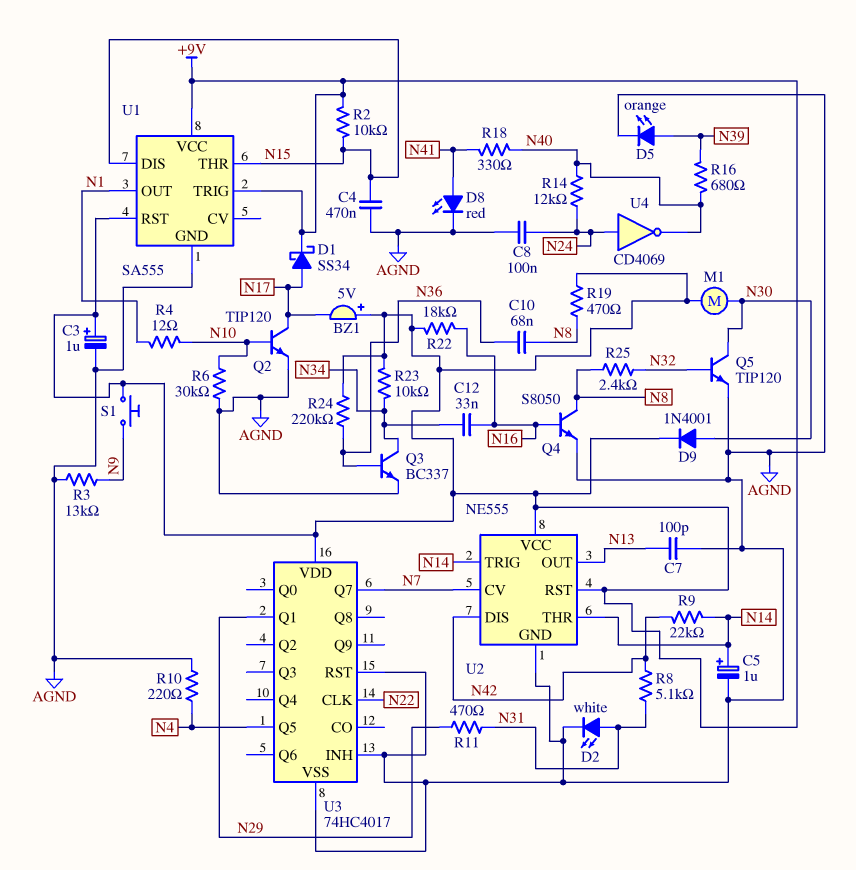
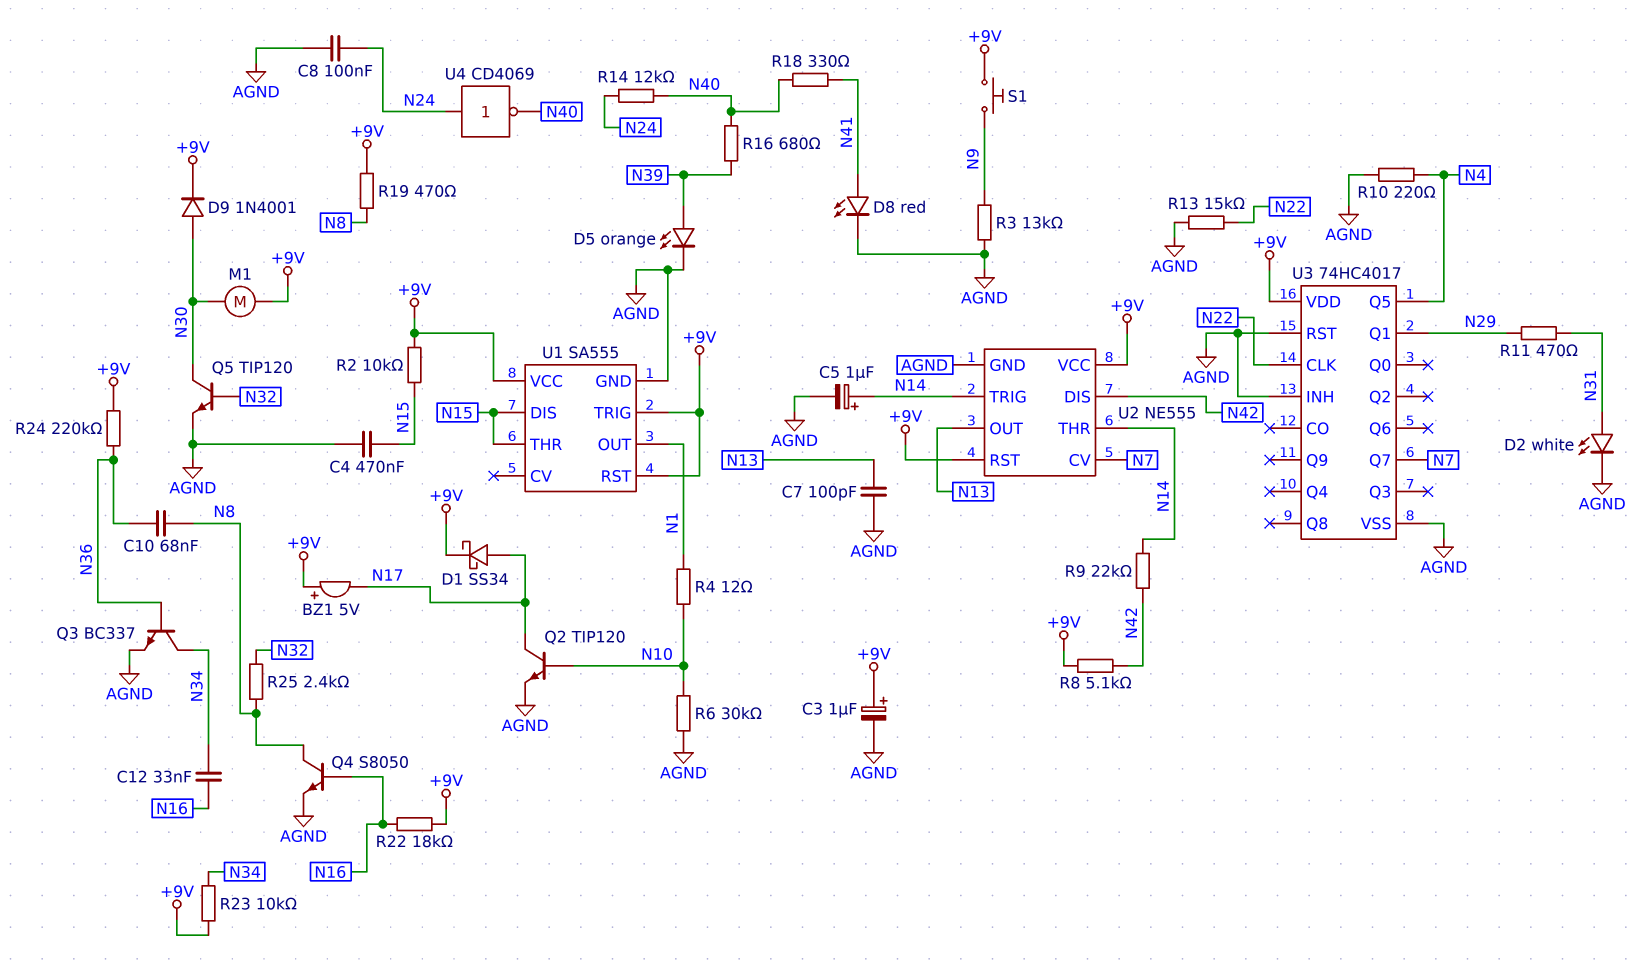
R8: 5.1k (N31, N42) -> 5.1k (+9V, N42)
R13: none -> 15k (AGND, N22)

